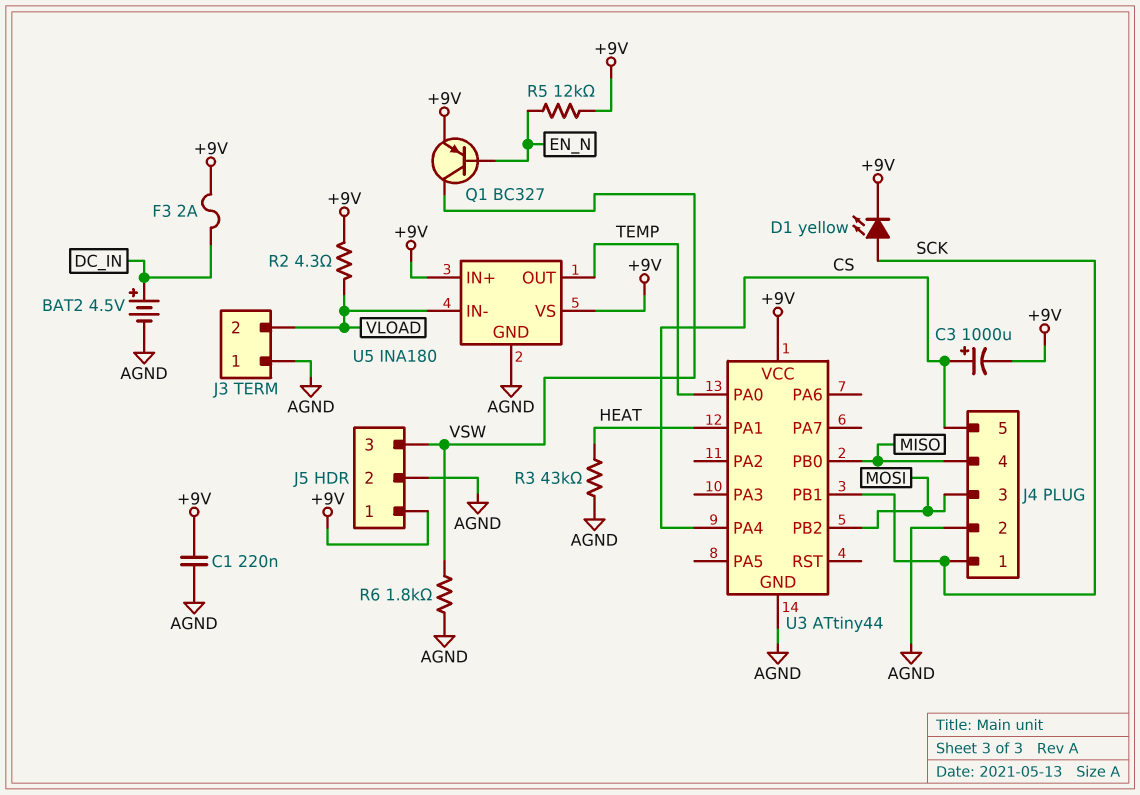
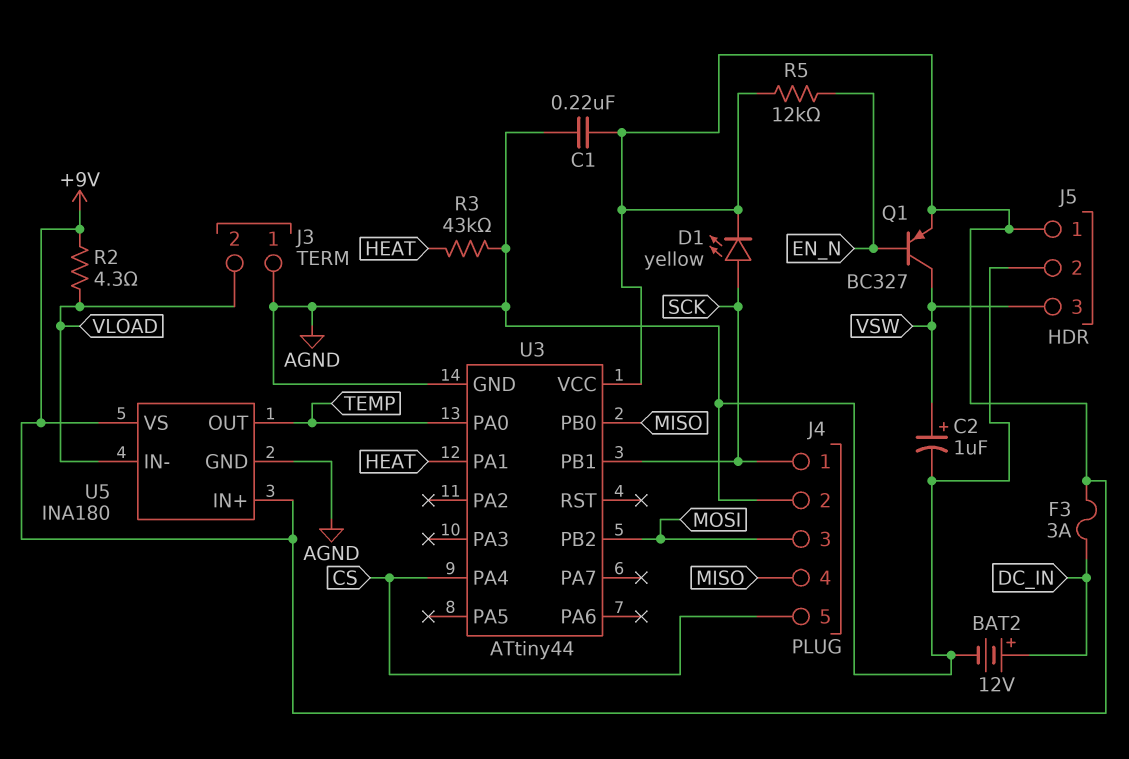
BAT2: 4.5V (plus DC_IN, minus AGND) -> 12V (plus DC_IN, minus AGND)
C2: none -> 1uF (plus VSW, minus AGND)
C3: 1000uF (plus CS, minus +9V) -> none
F3: 2A (+9V, DC_IN) -> 3A (+9V, DC_IN)
R6: 1.8k (AGND, VSW) -> none

